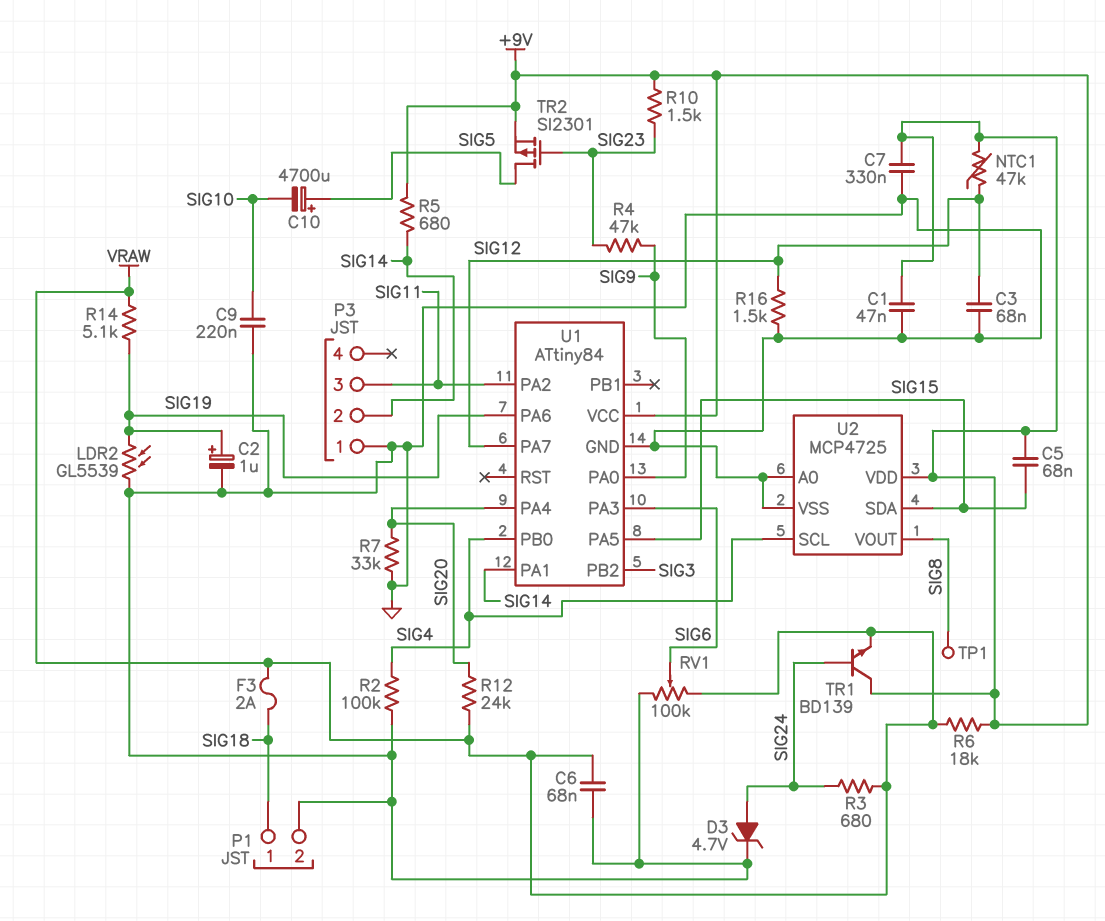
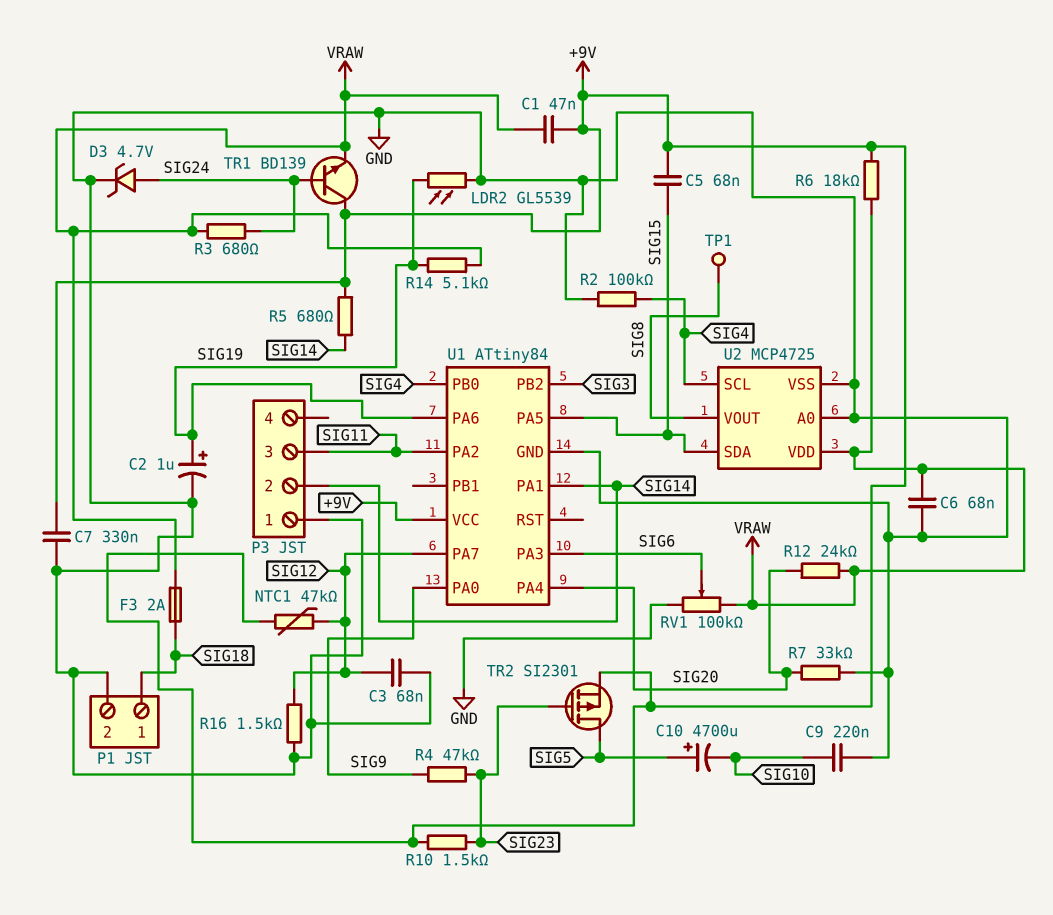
C1: 47nF (+9V, GND) -> 47nF (+9V, VRAW)
U2 pin VDD: +9V -> VRAW

